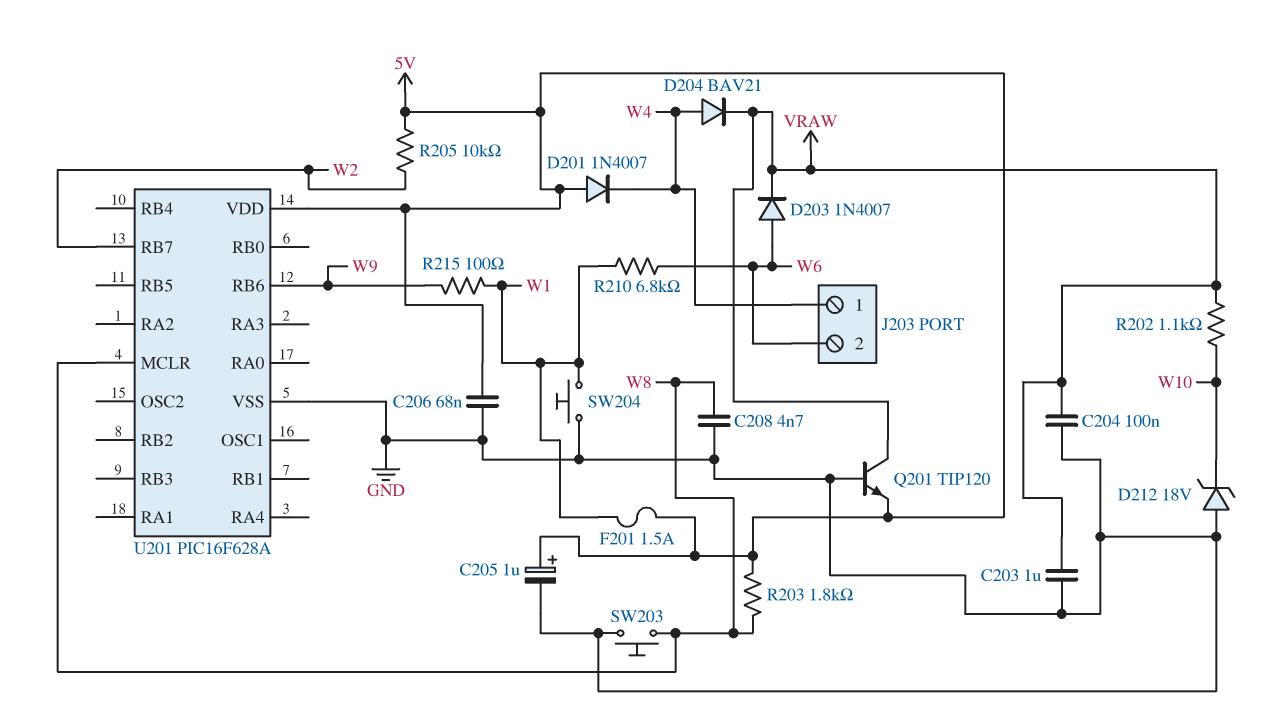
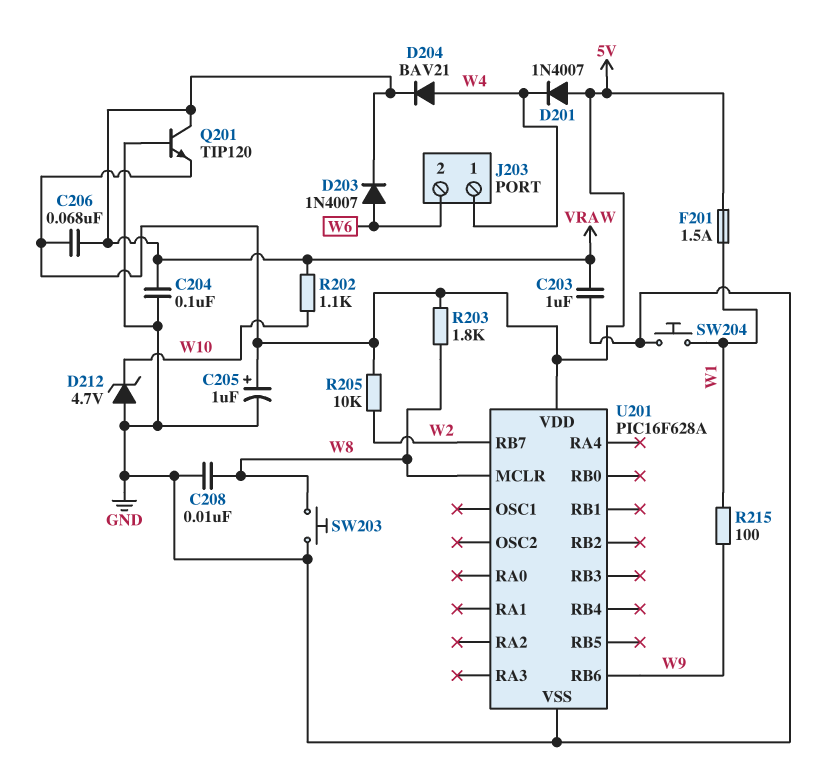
C206: 68nF (5V, GND) -> 68nF (5V, VRAW)
C208: 4.7nF (GND, W8) -> 10nF (GND, W8)
D212: zener 18V (A GND, K W10) -> zener 4.7V (A GND, K W10)
R210: 6.8k (W1, W6) -> none

